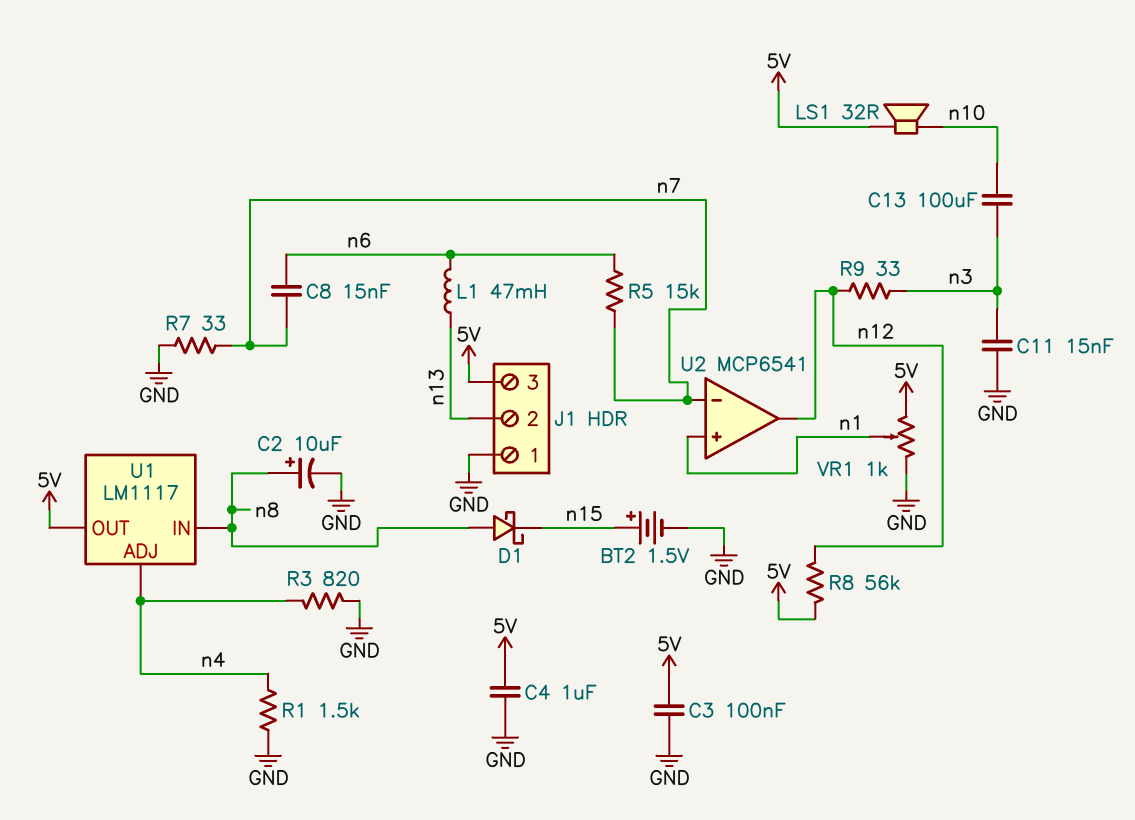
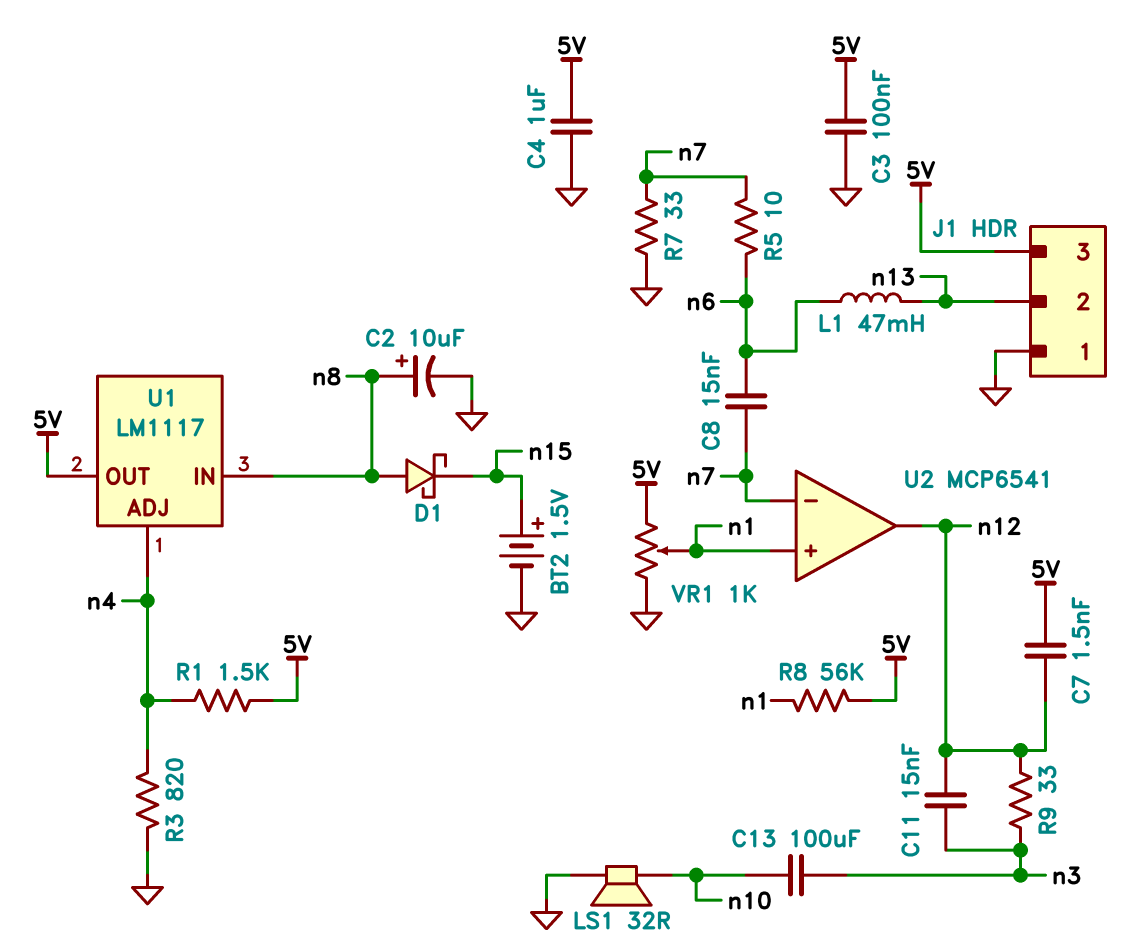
C7: none -> 1.5nF (5V, n12)
C11: 15nF (GND, n3) -> 15nF (n3, n12)
LS1: speaker 32R (5V, n10) -> speaker 32R (GND, n10)
R1: 1.5k (GND, n4) -> 1.5k (5V, n4)
R5: 15k (n6, n7) -> 10 (n6, n7)
R8: 56k (5V, n12) -> 56k (5V, n1)

